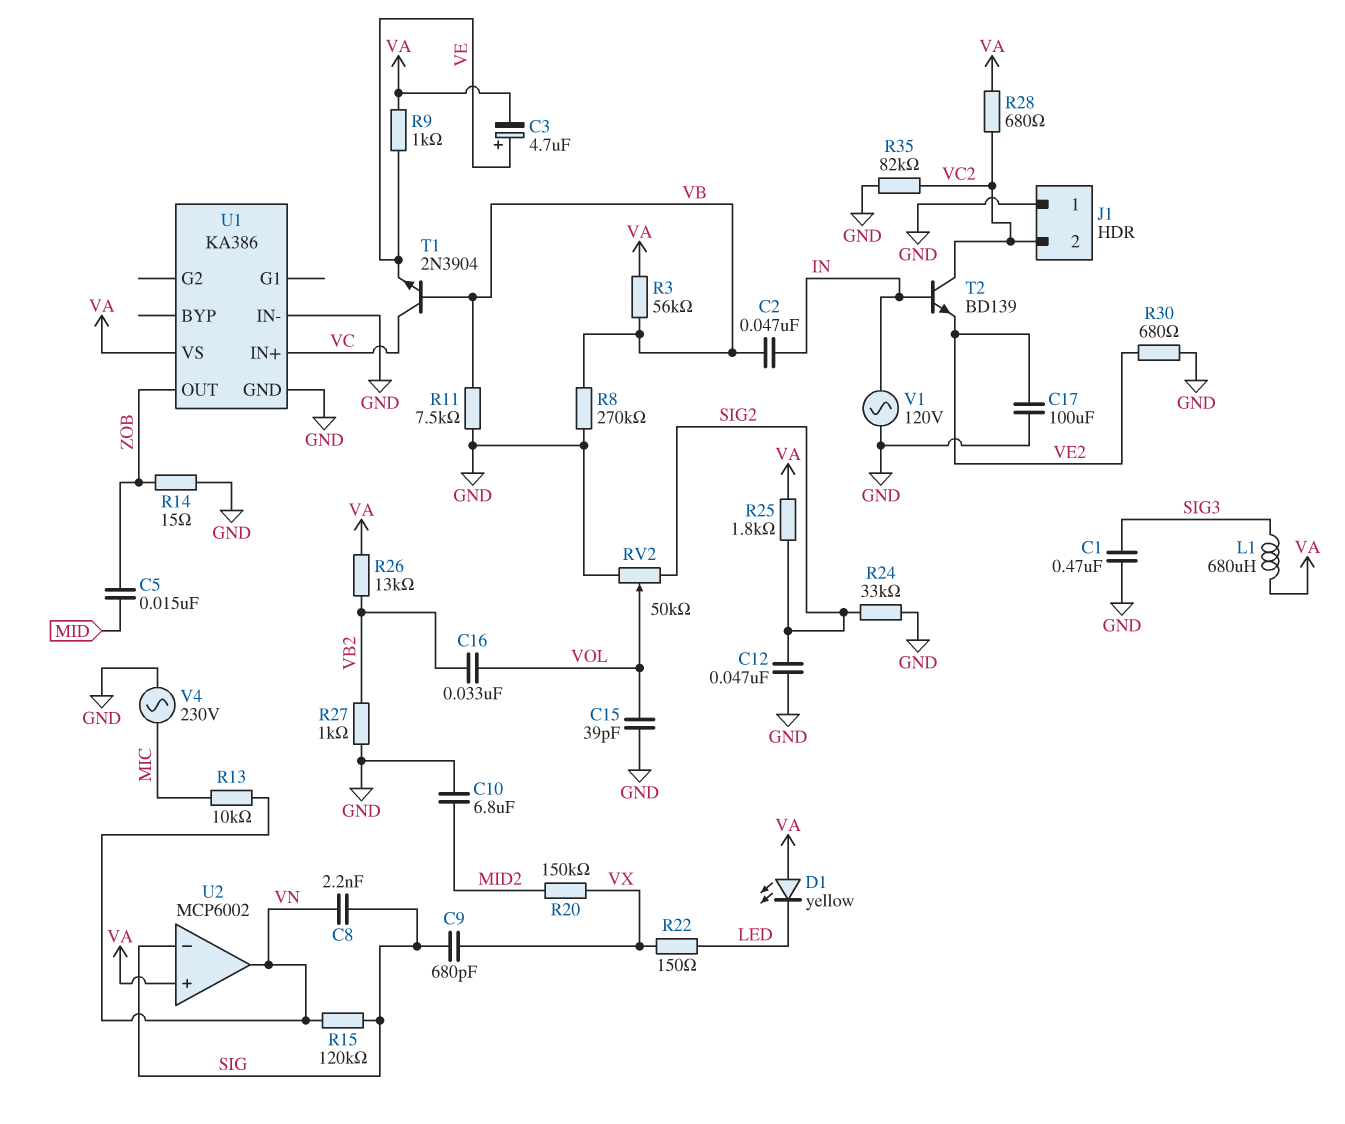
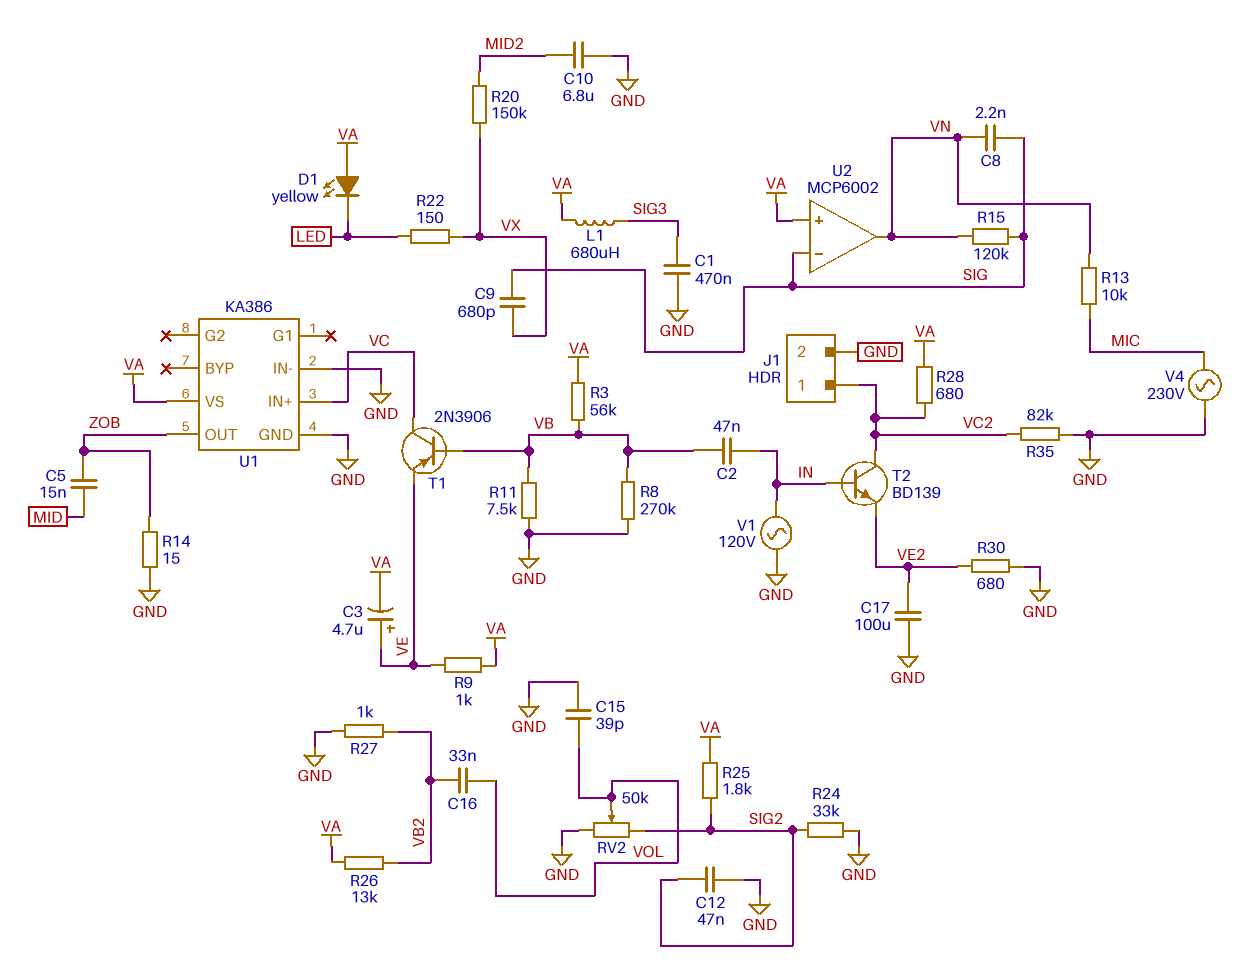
J1 pin 1: GND -> VC2
J1 pin 2: VC2 -> GND
T1: NPN 2N3904 (B VB, C VC, E VE) -> PNP 2N3906 (B VB, C VC, E VE)

